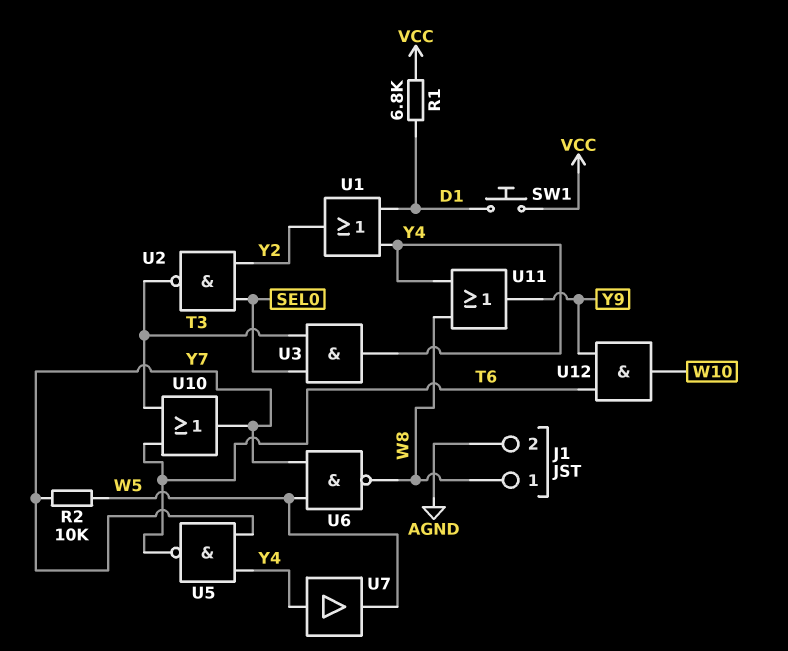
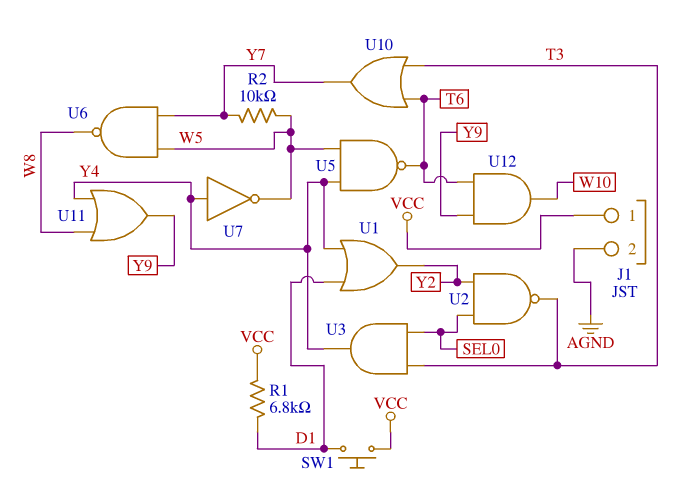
J1 pin 1: W8 -> VCC
U5: NAND (in Y4, in Y7, out T6) -> NAND (in W5, in Y4, out T6)
U7: buffer (in Y4, out W5) -> NOT (in Y4, out W5)

